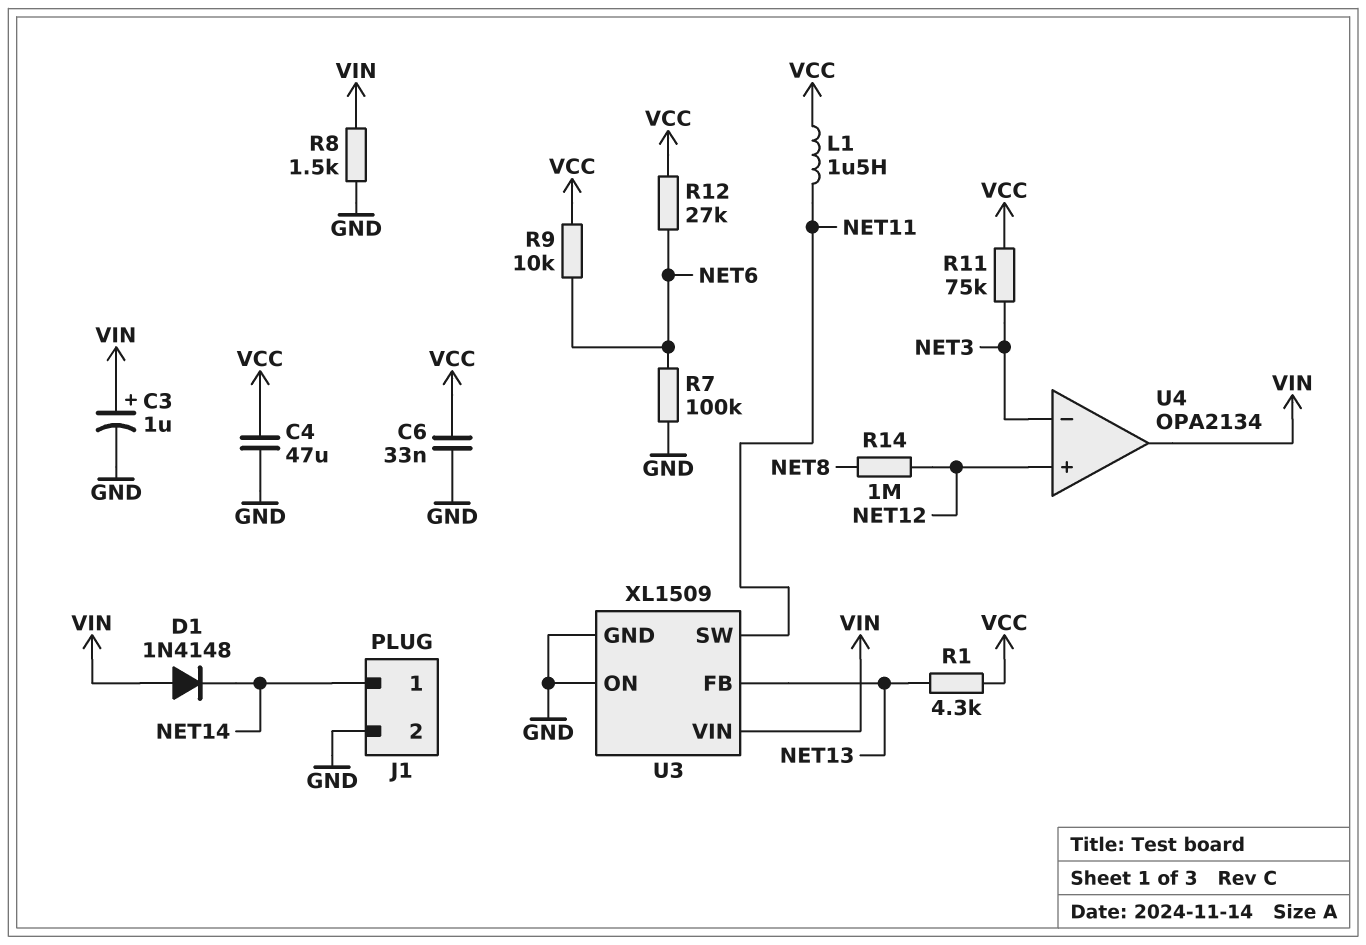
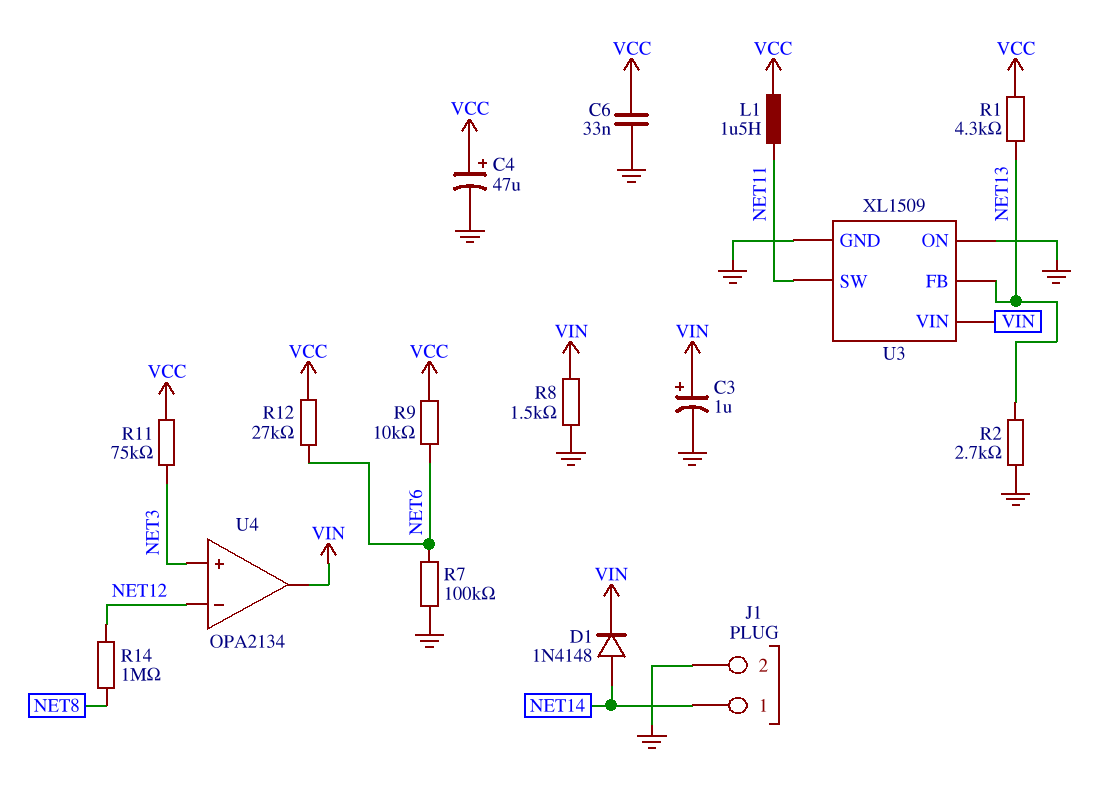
C4: 47uF (GND, VCC) -> 47uF (plus VCC, minus GND)
D1: diode 1N4148 (A VIN, K NET14) -> diode 1N4148 (A NET14, K VIN)
R2: none -> 2.7k (GND, NET13)
U4 pin in+: NET12 -> NET3
U4 pin in-: NET3 -> NET12

